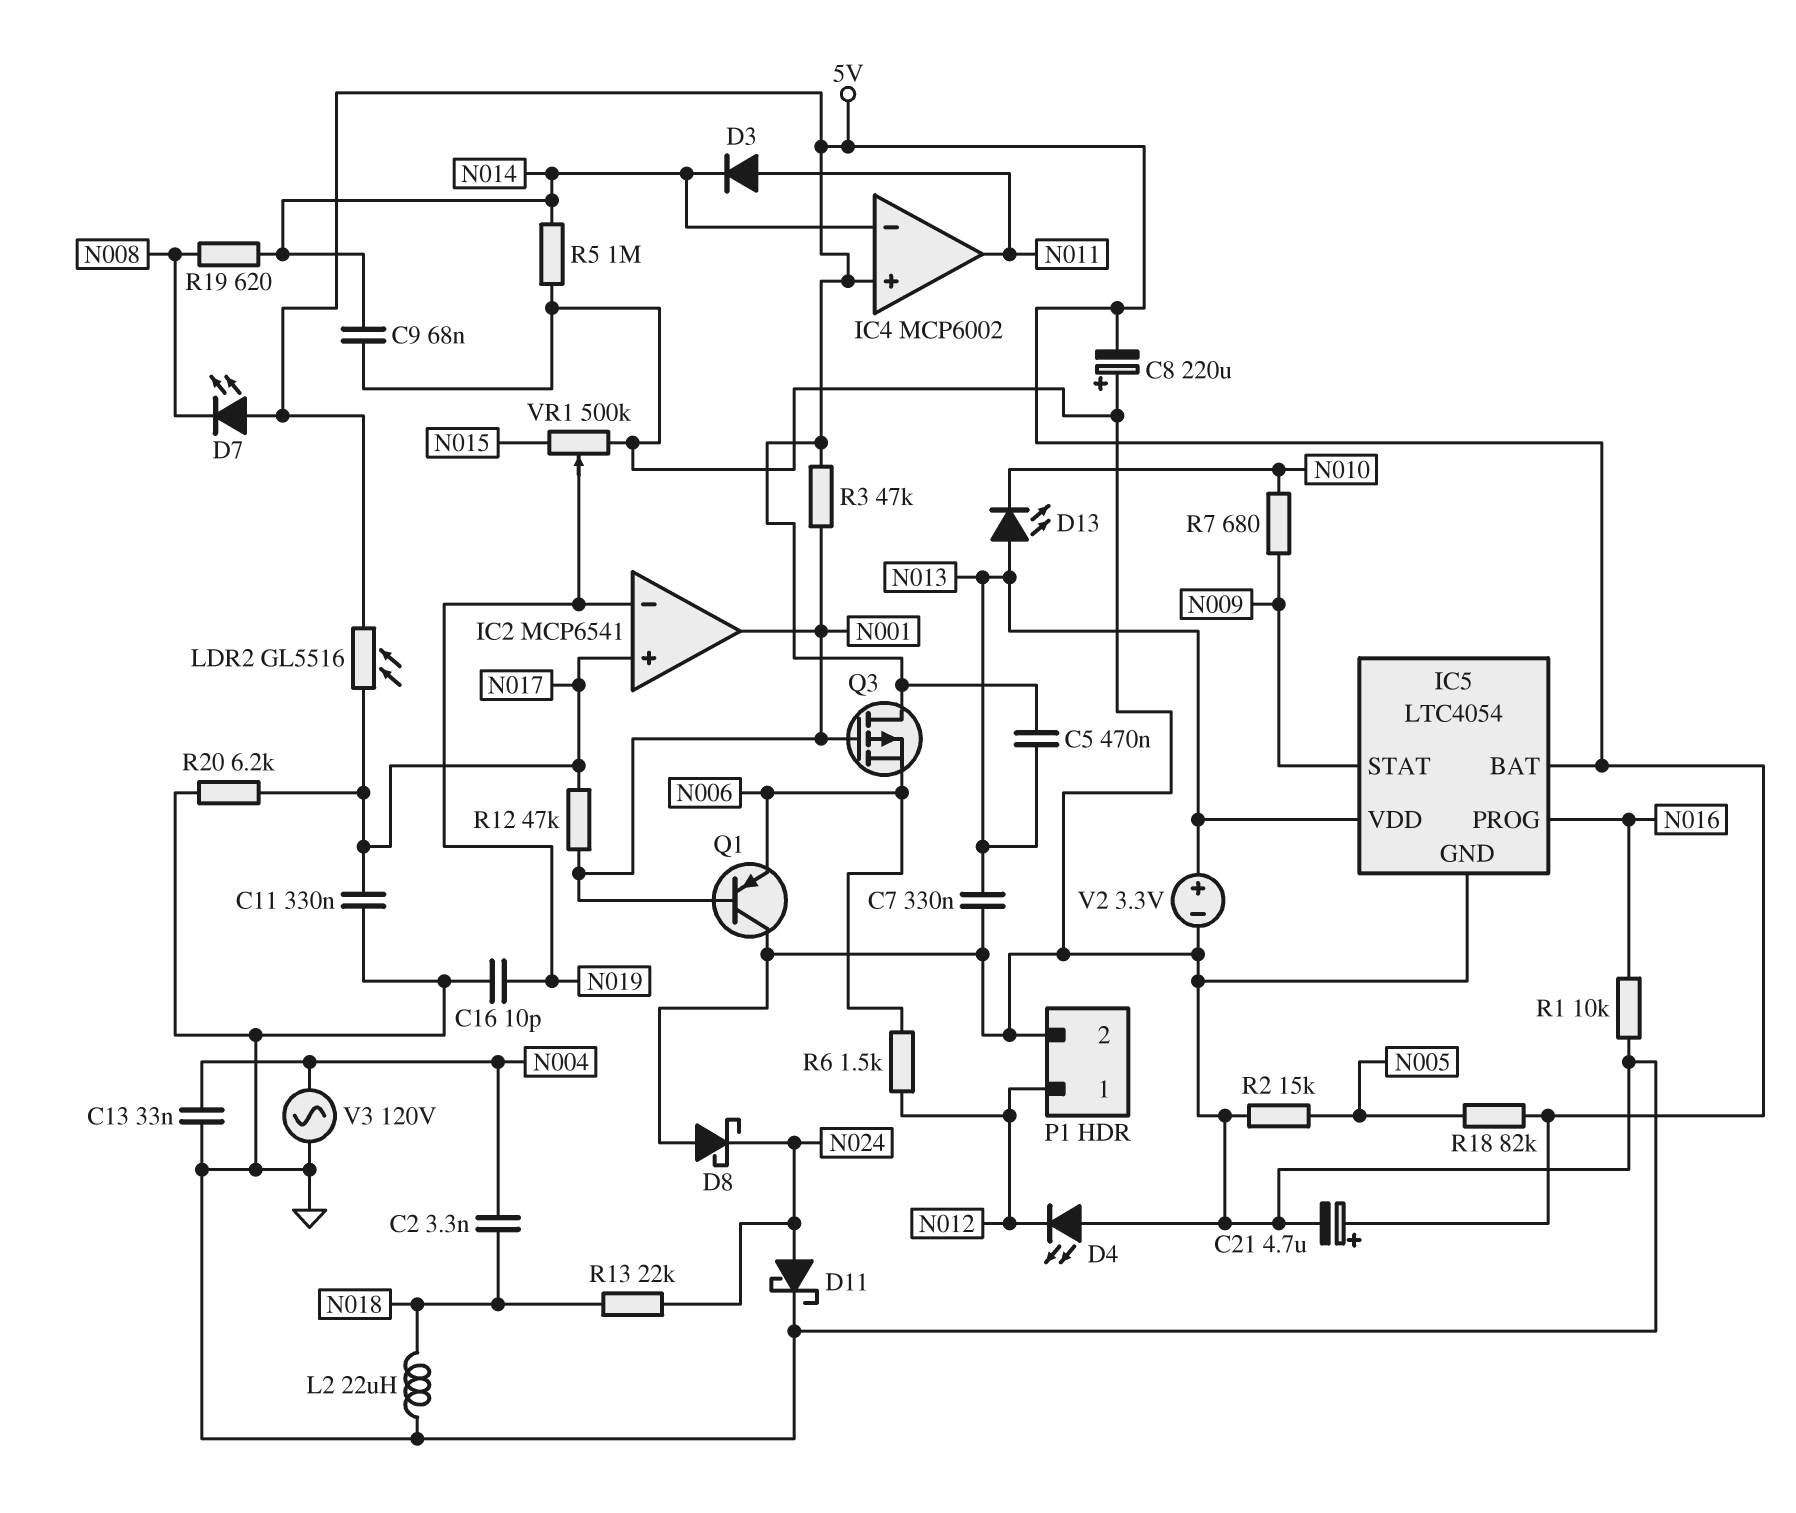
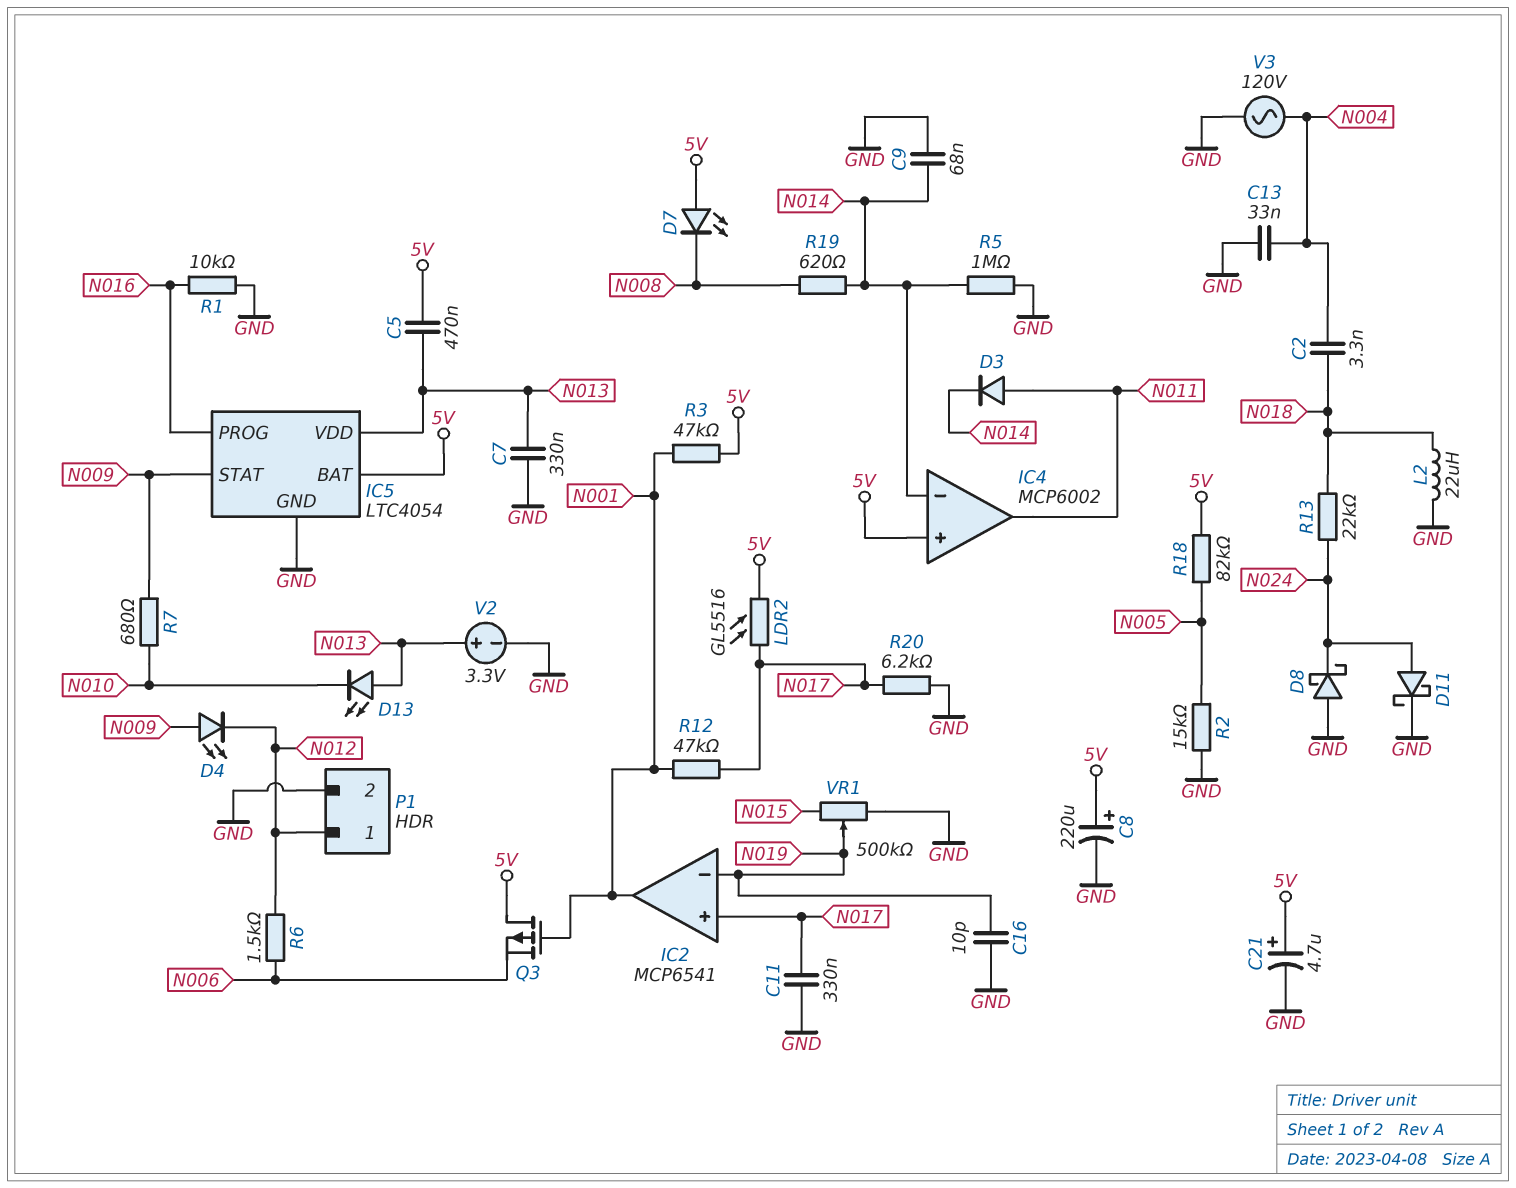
C8: 220uF (plus GND, minus 5V) -> 220uF (plus 5V, minus GND)
D4: LED (A GND, K N012) -> LED (A N009, K N012)
Q1: PNP (B N001, C GND, E N006) -> none

